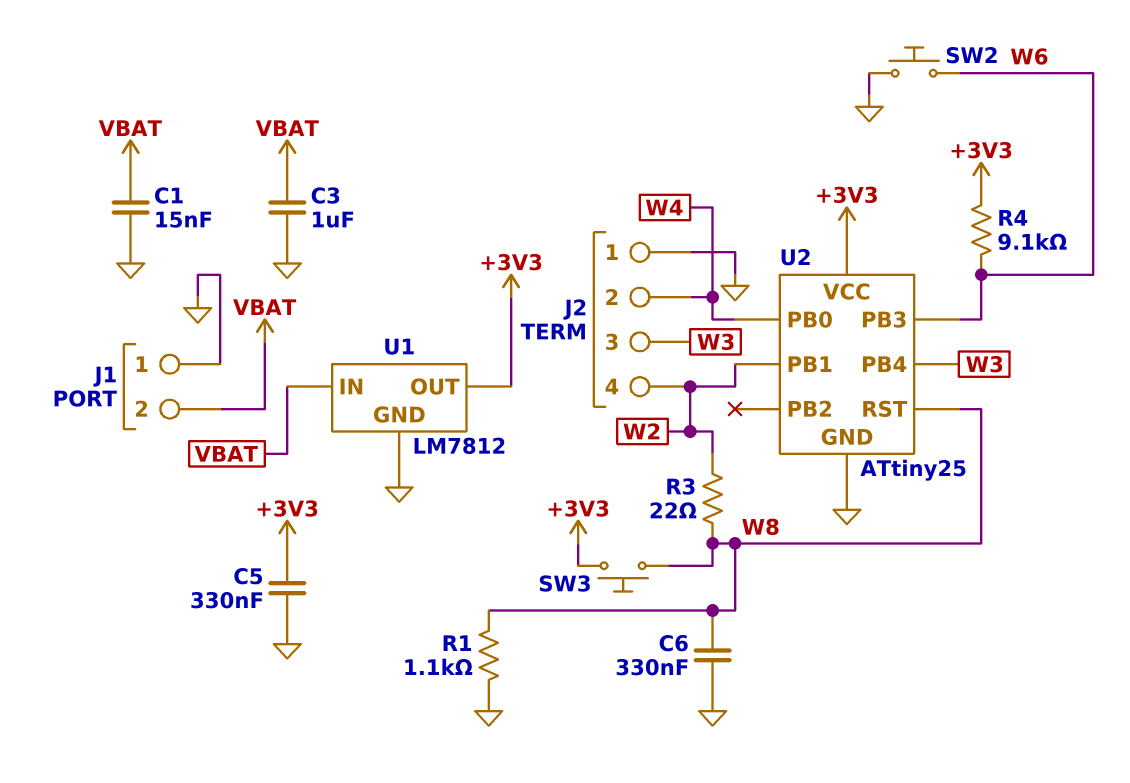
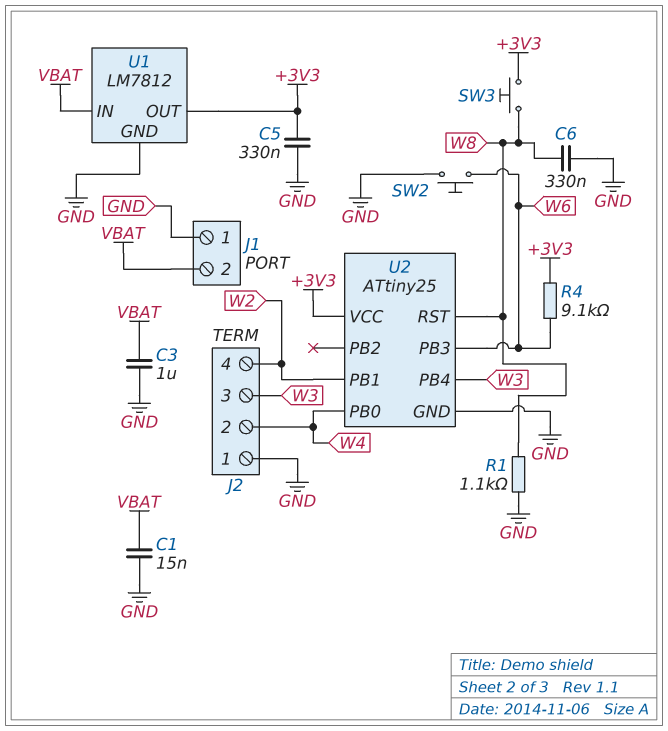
R3: 22 (W2, W8) -> none

